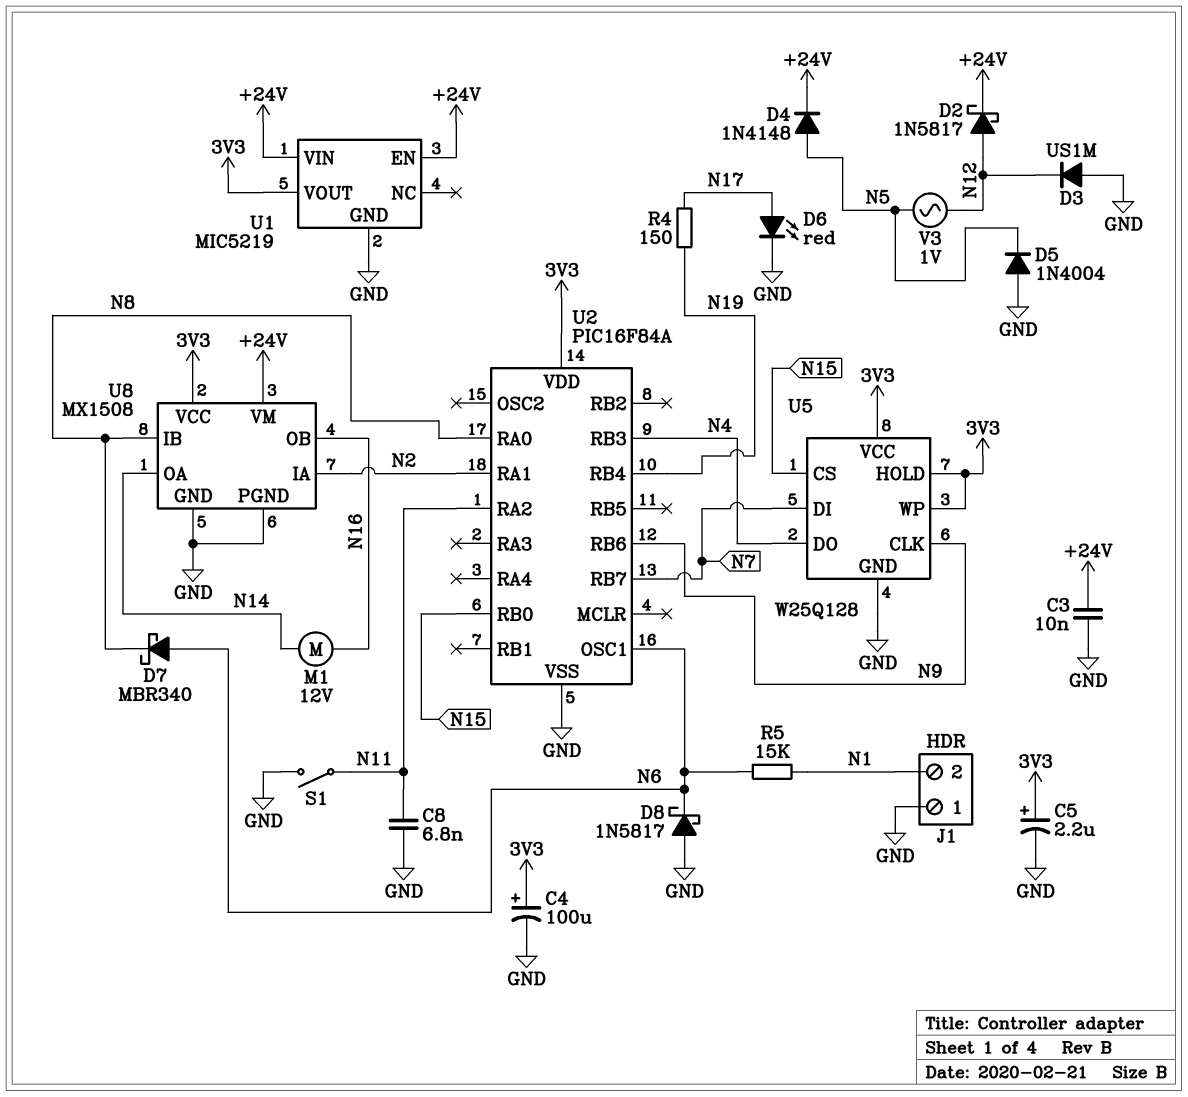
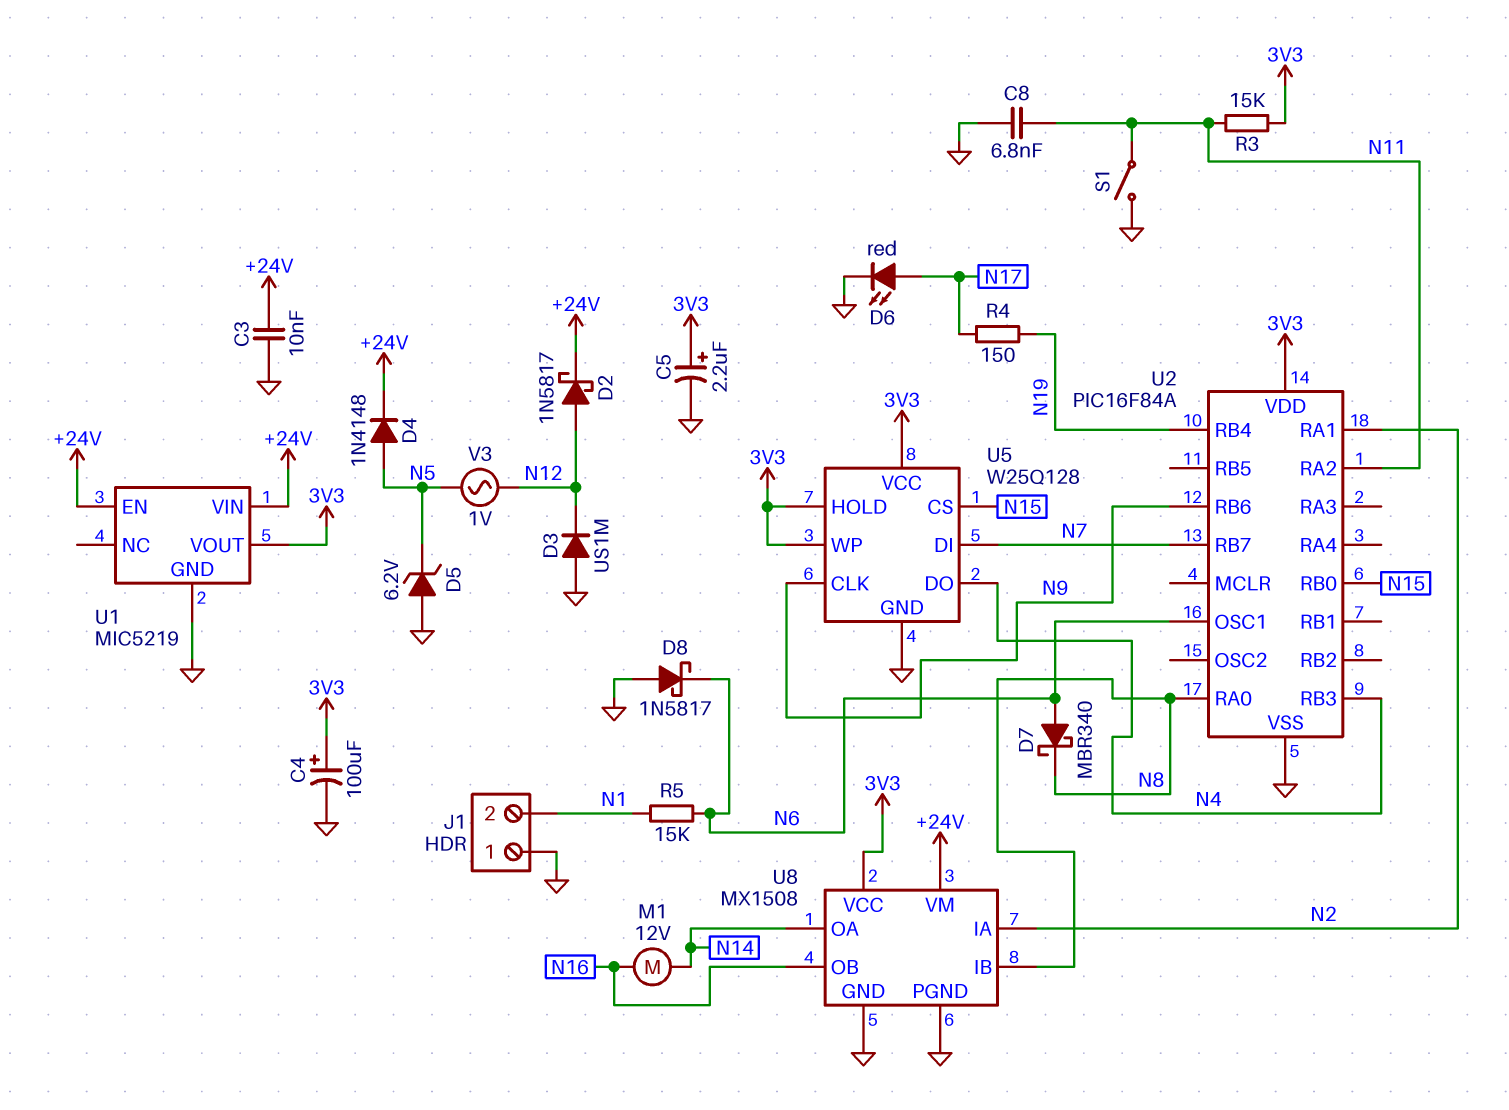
D5: diode 1N4004 (A GND, K N5) -> zener 6.2V (A GND, K N5)
R3: none -> 15k (3V3, N11)

